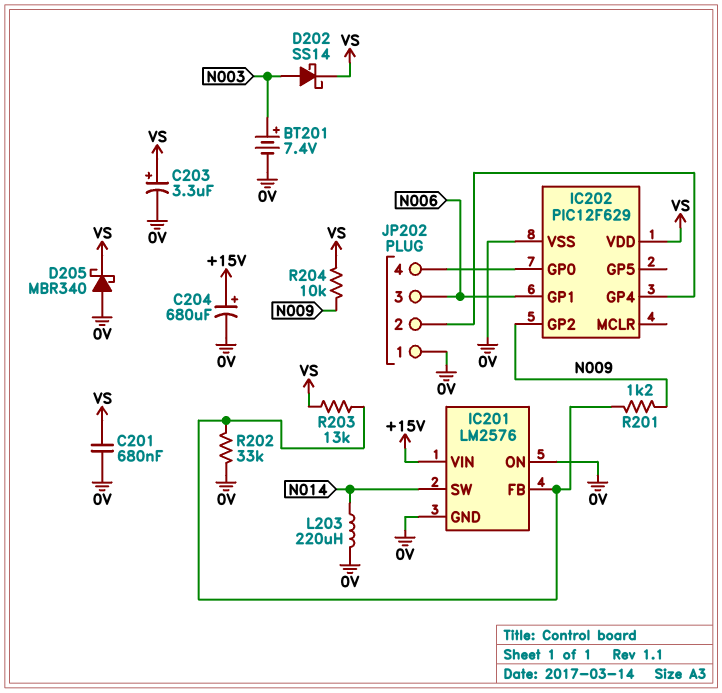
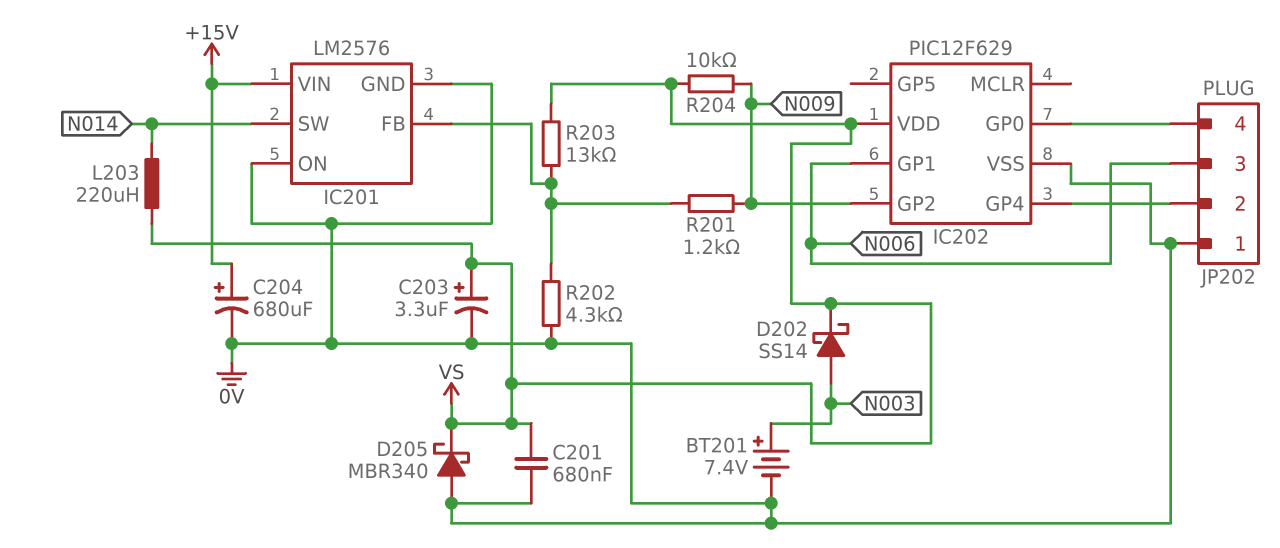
L203: 220uH (0V, N014) -> 220uH (N014, VS)
R202: 33k (0V, IC201/FB) -> 4.3k (0V, IC201/FB)

